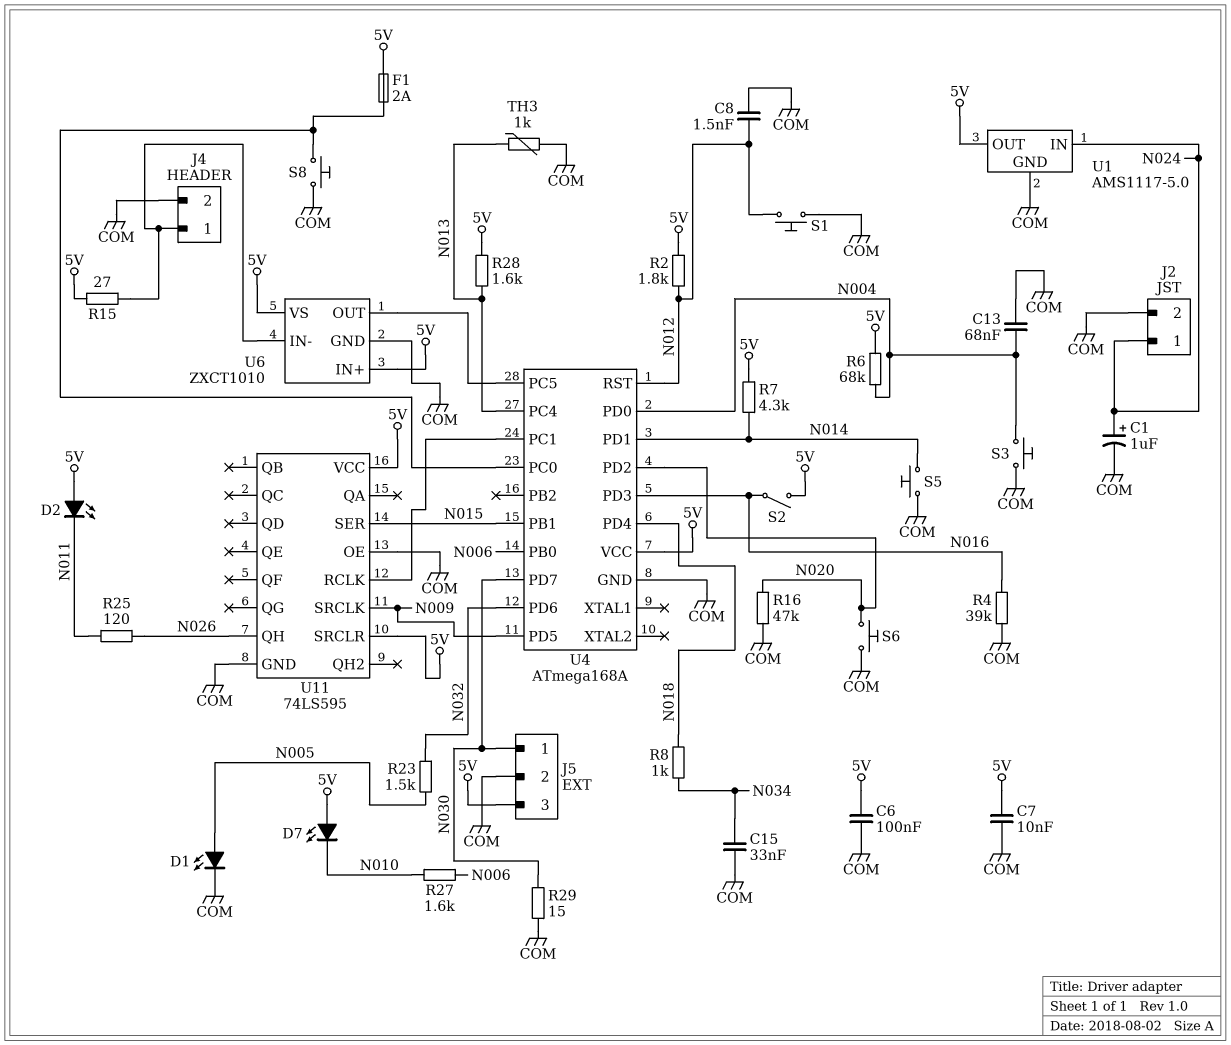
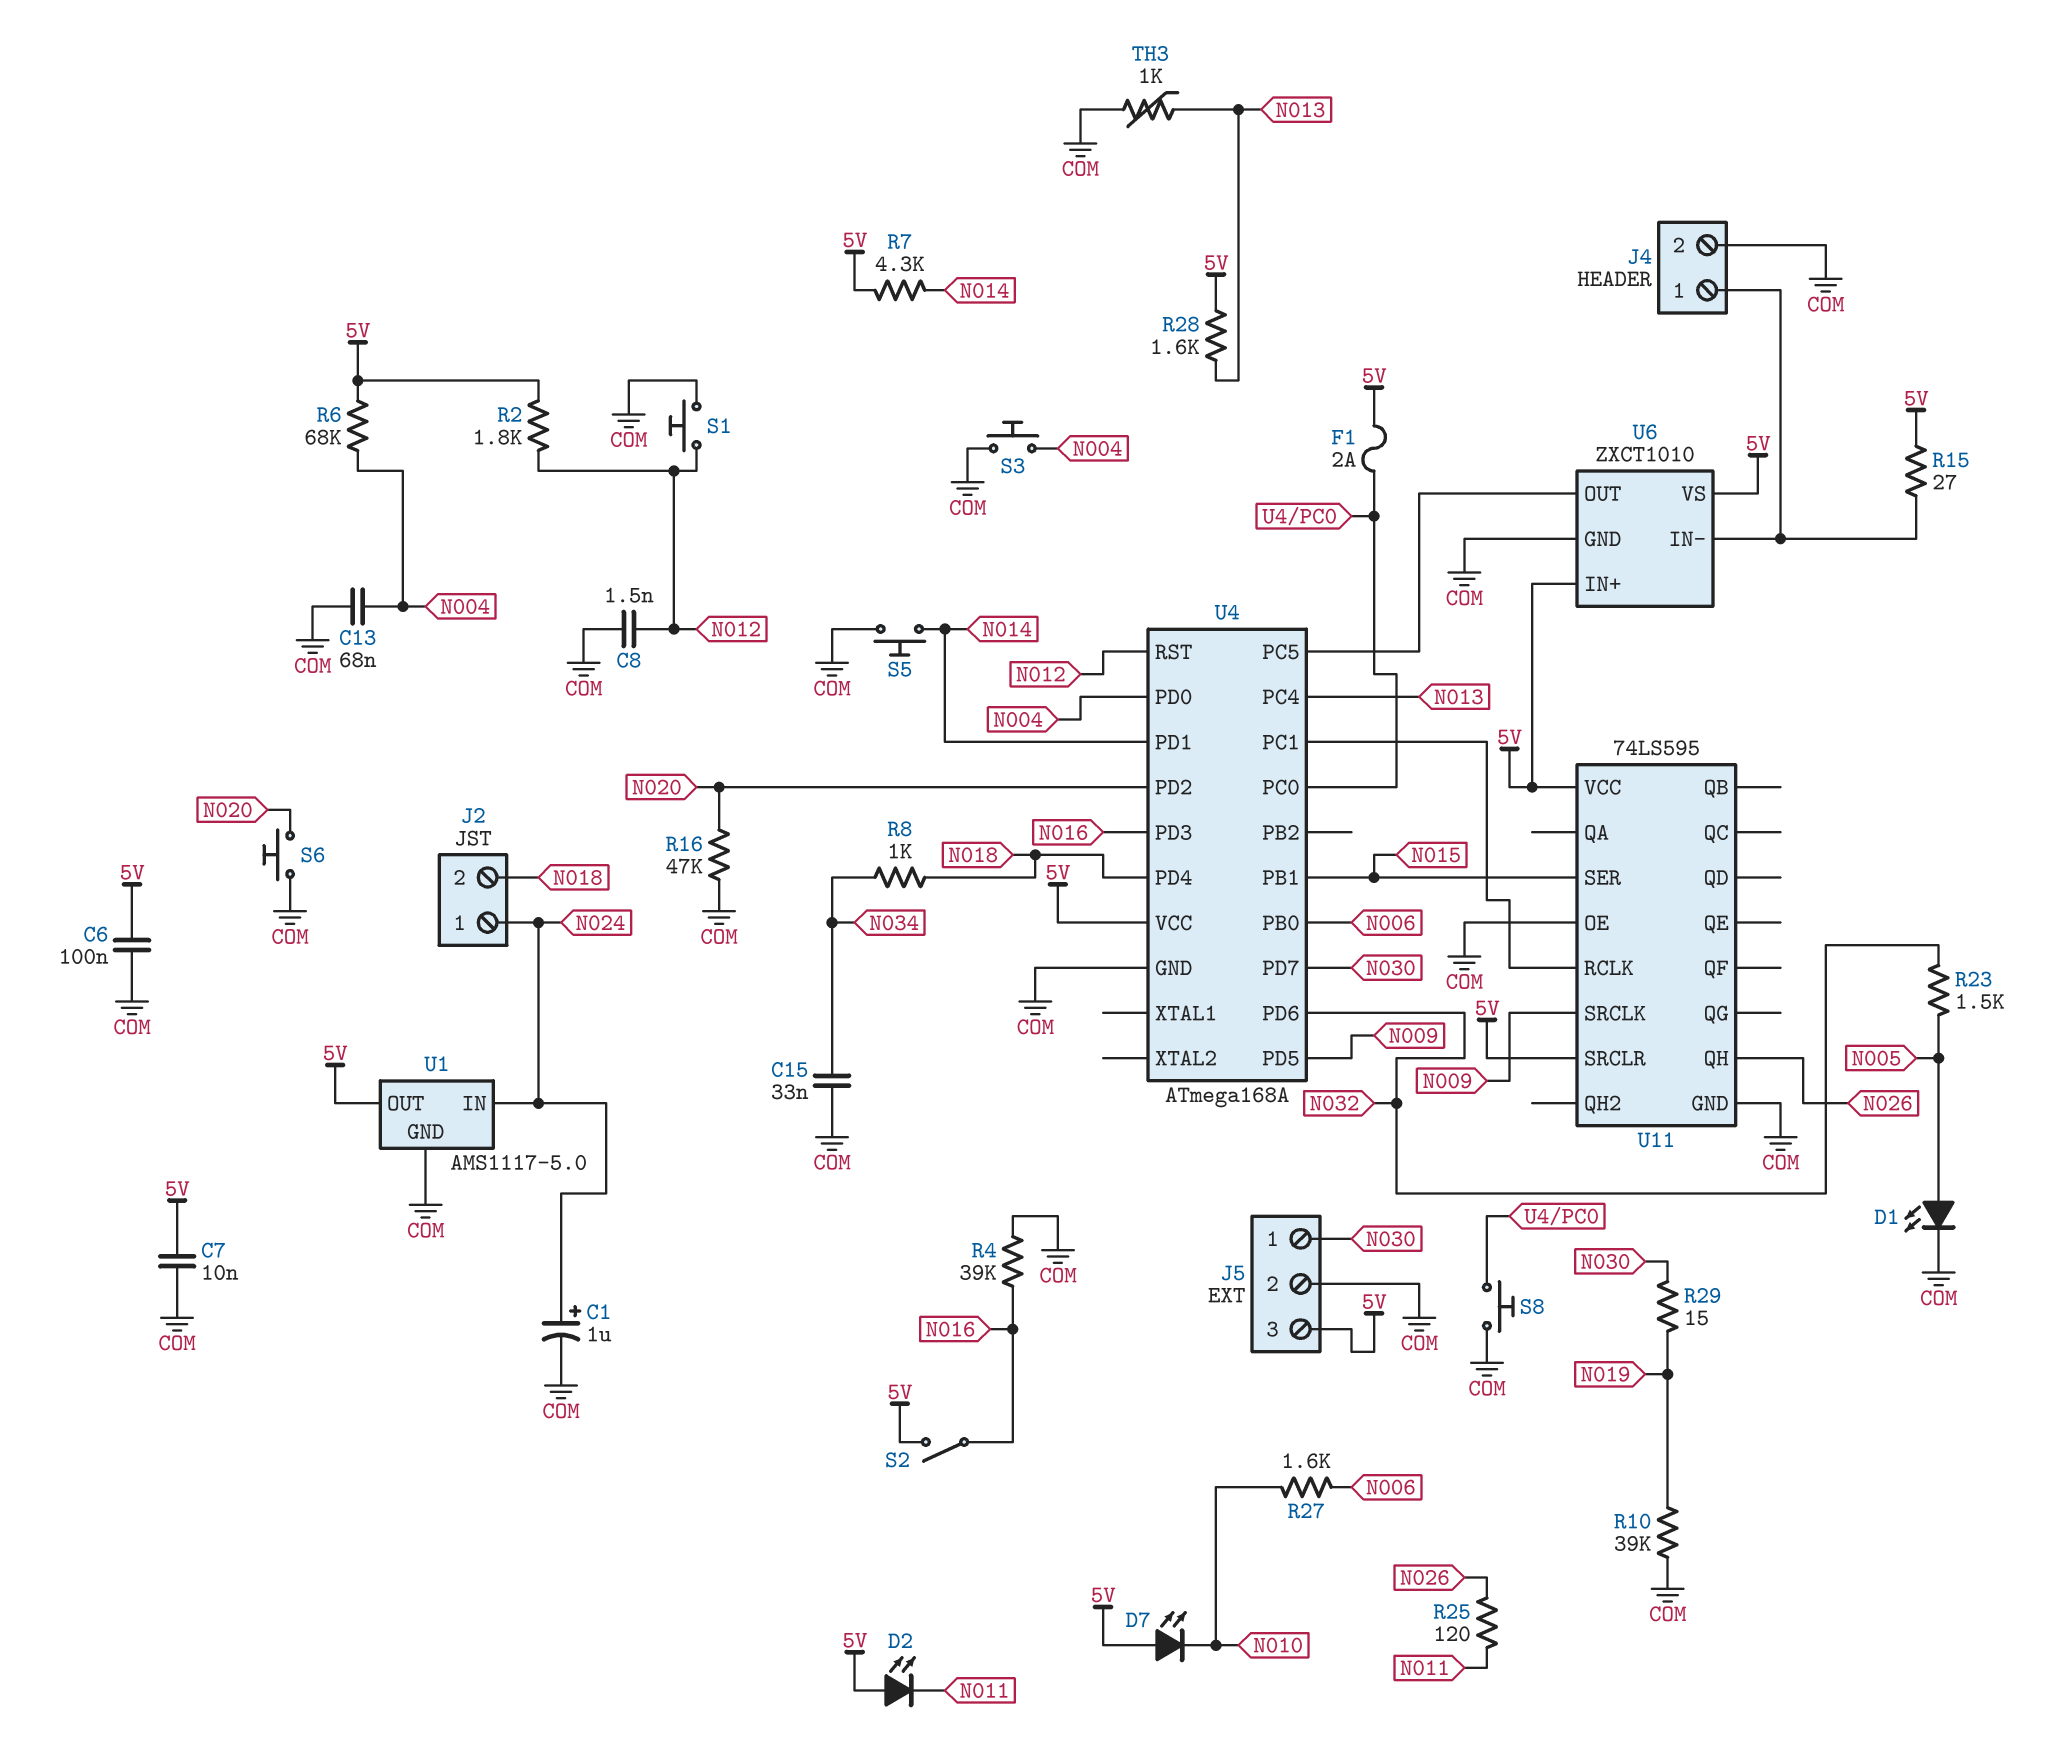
J2 pin 2: COM -> N018
R10: none -> 39k (COM, N019)
R29: 15 (COM, N030) -> 15 (N019, N030)

